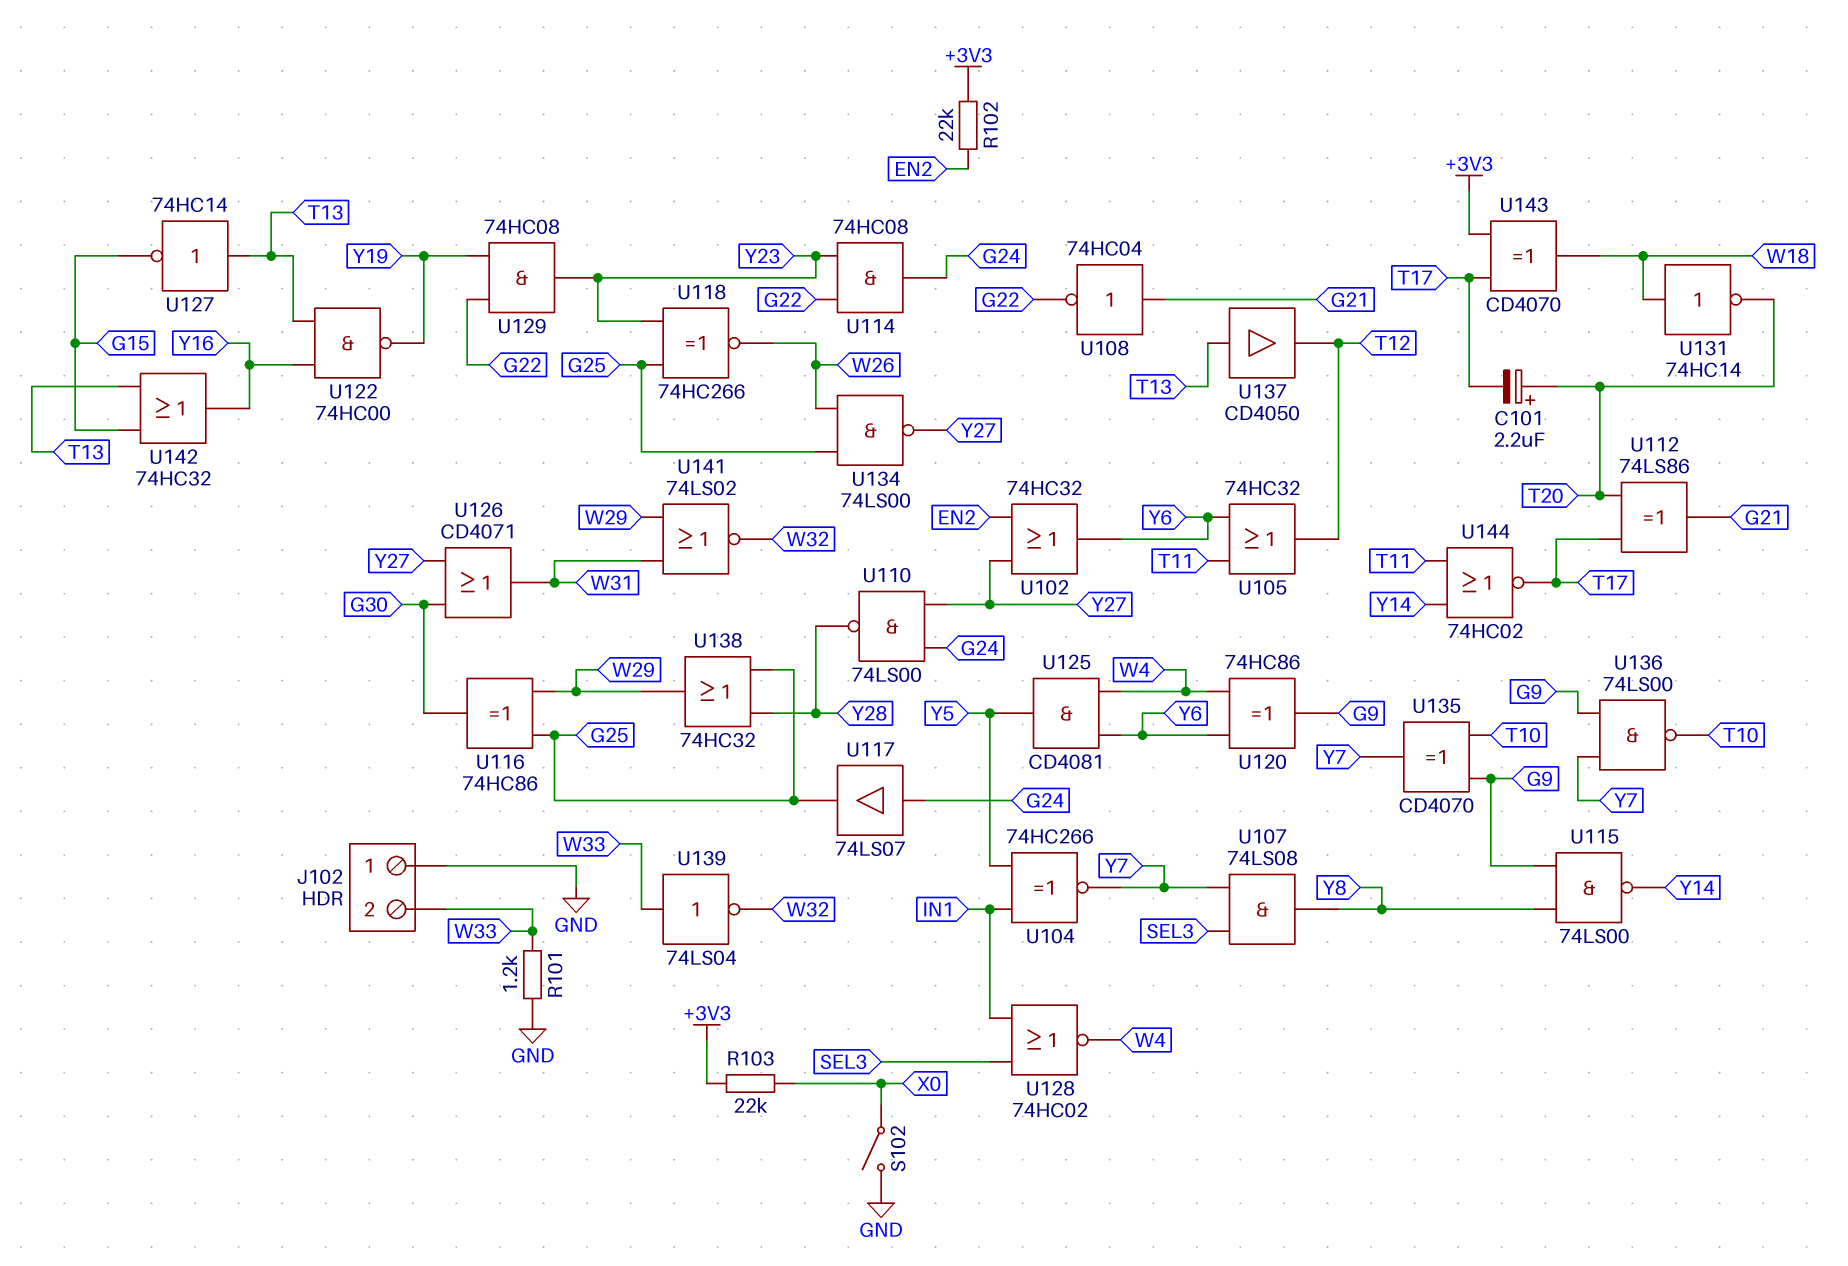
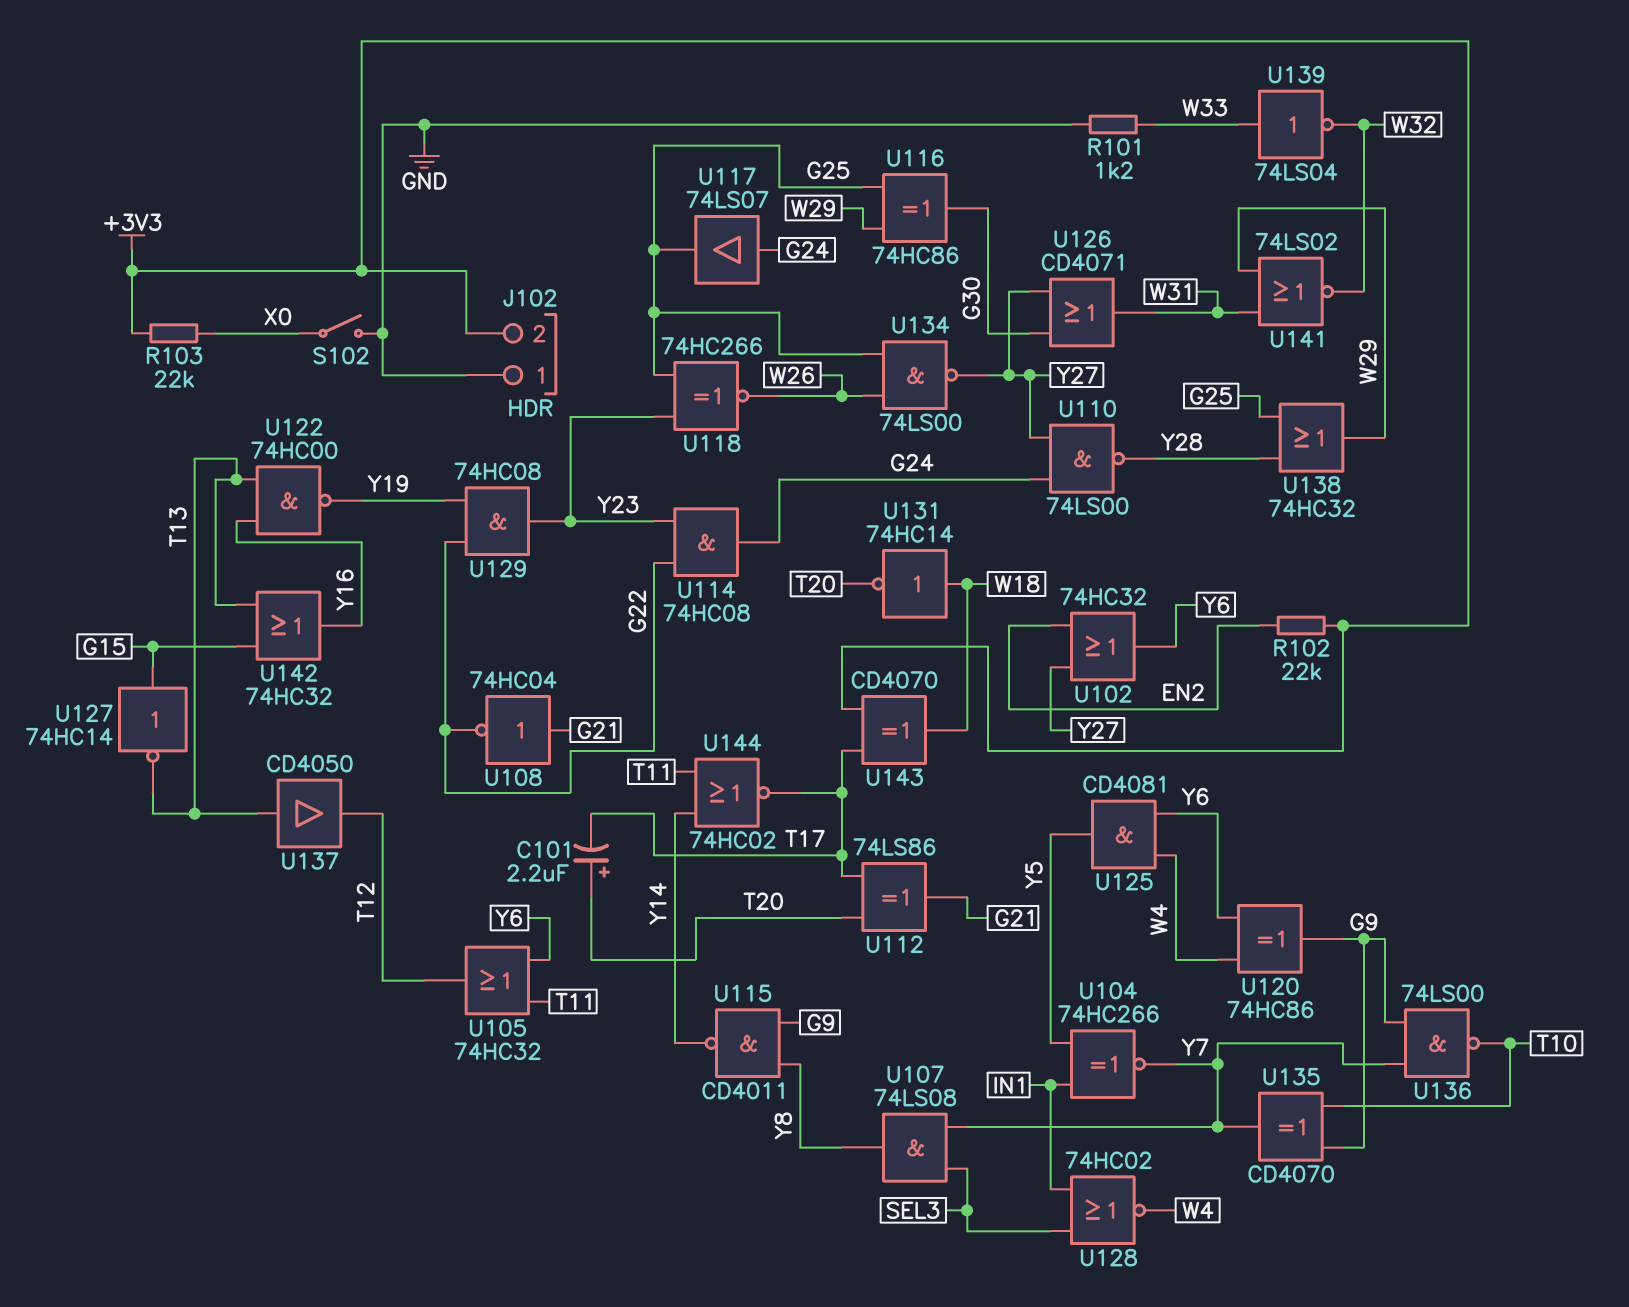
J102 pin 2: W33 -> +3V3
U115: NAND 74LS00 (in G9, in Y8, out Y14) -> NAND CD4011 (in G9, in Y8, out Y14)
U127: NOT 74HC14 (in T13, out G15) -> NOT 74HC14 (in G15, out T13)

